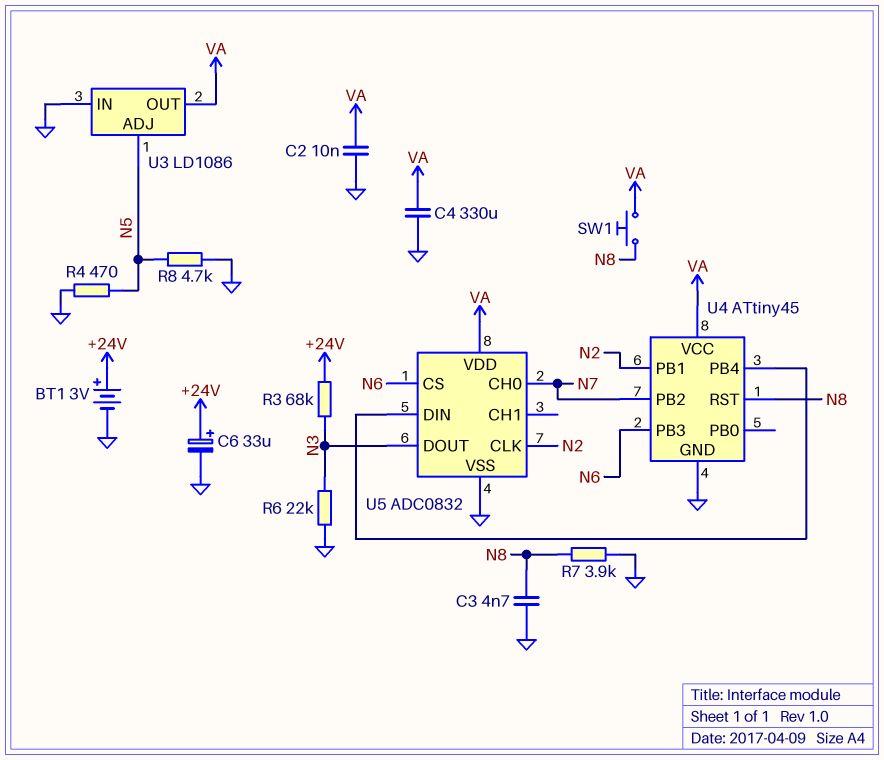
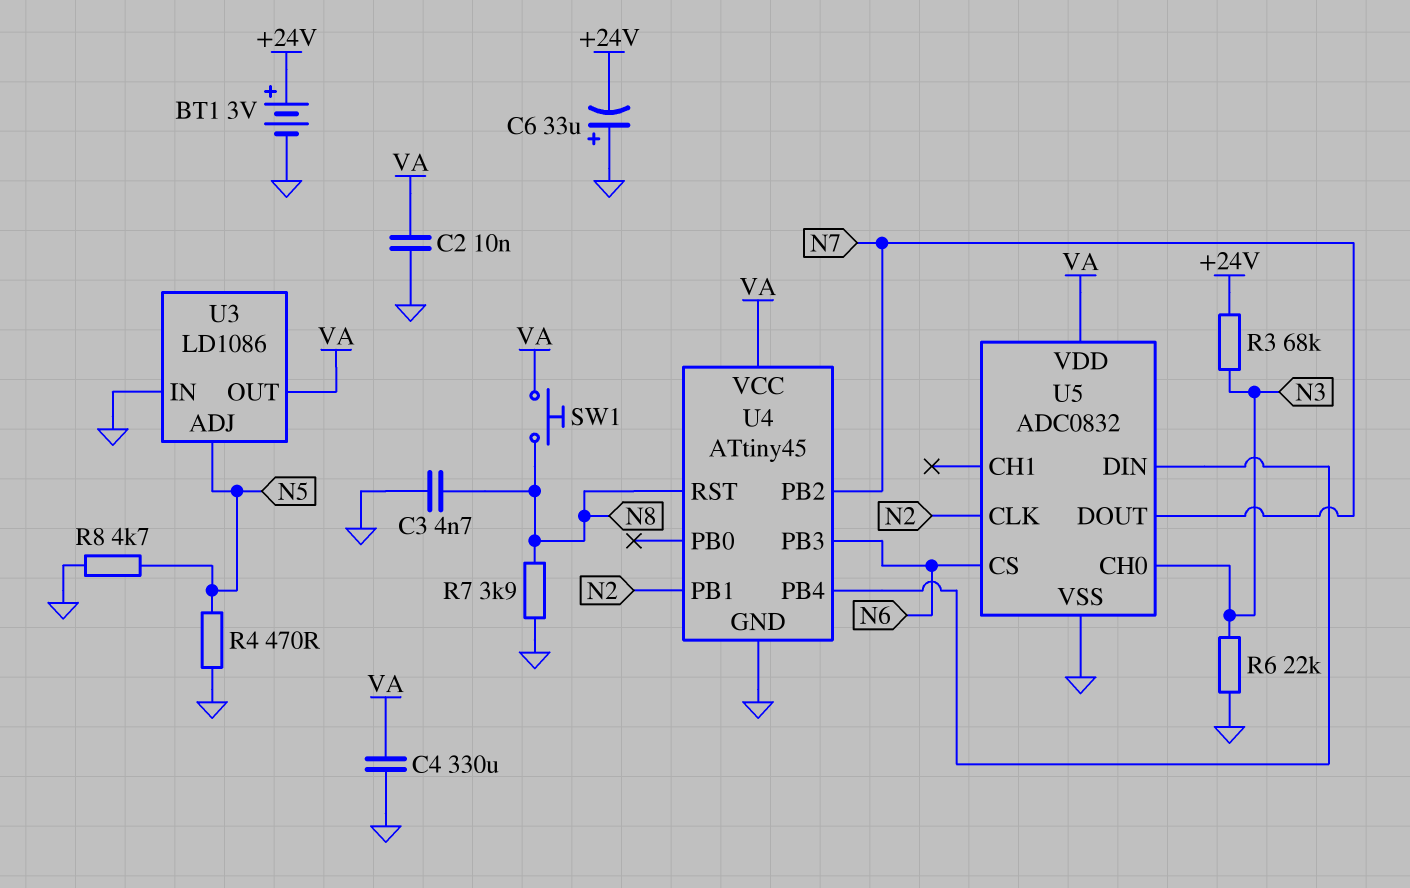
C6: 33uF (plus +24V, minus GND) -> 33uF (plus GND, minus +24V)
U5 pin CH0: N7 -> N3
U5 pin DOUT: N3 -> N7

